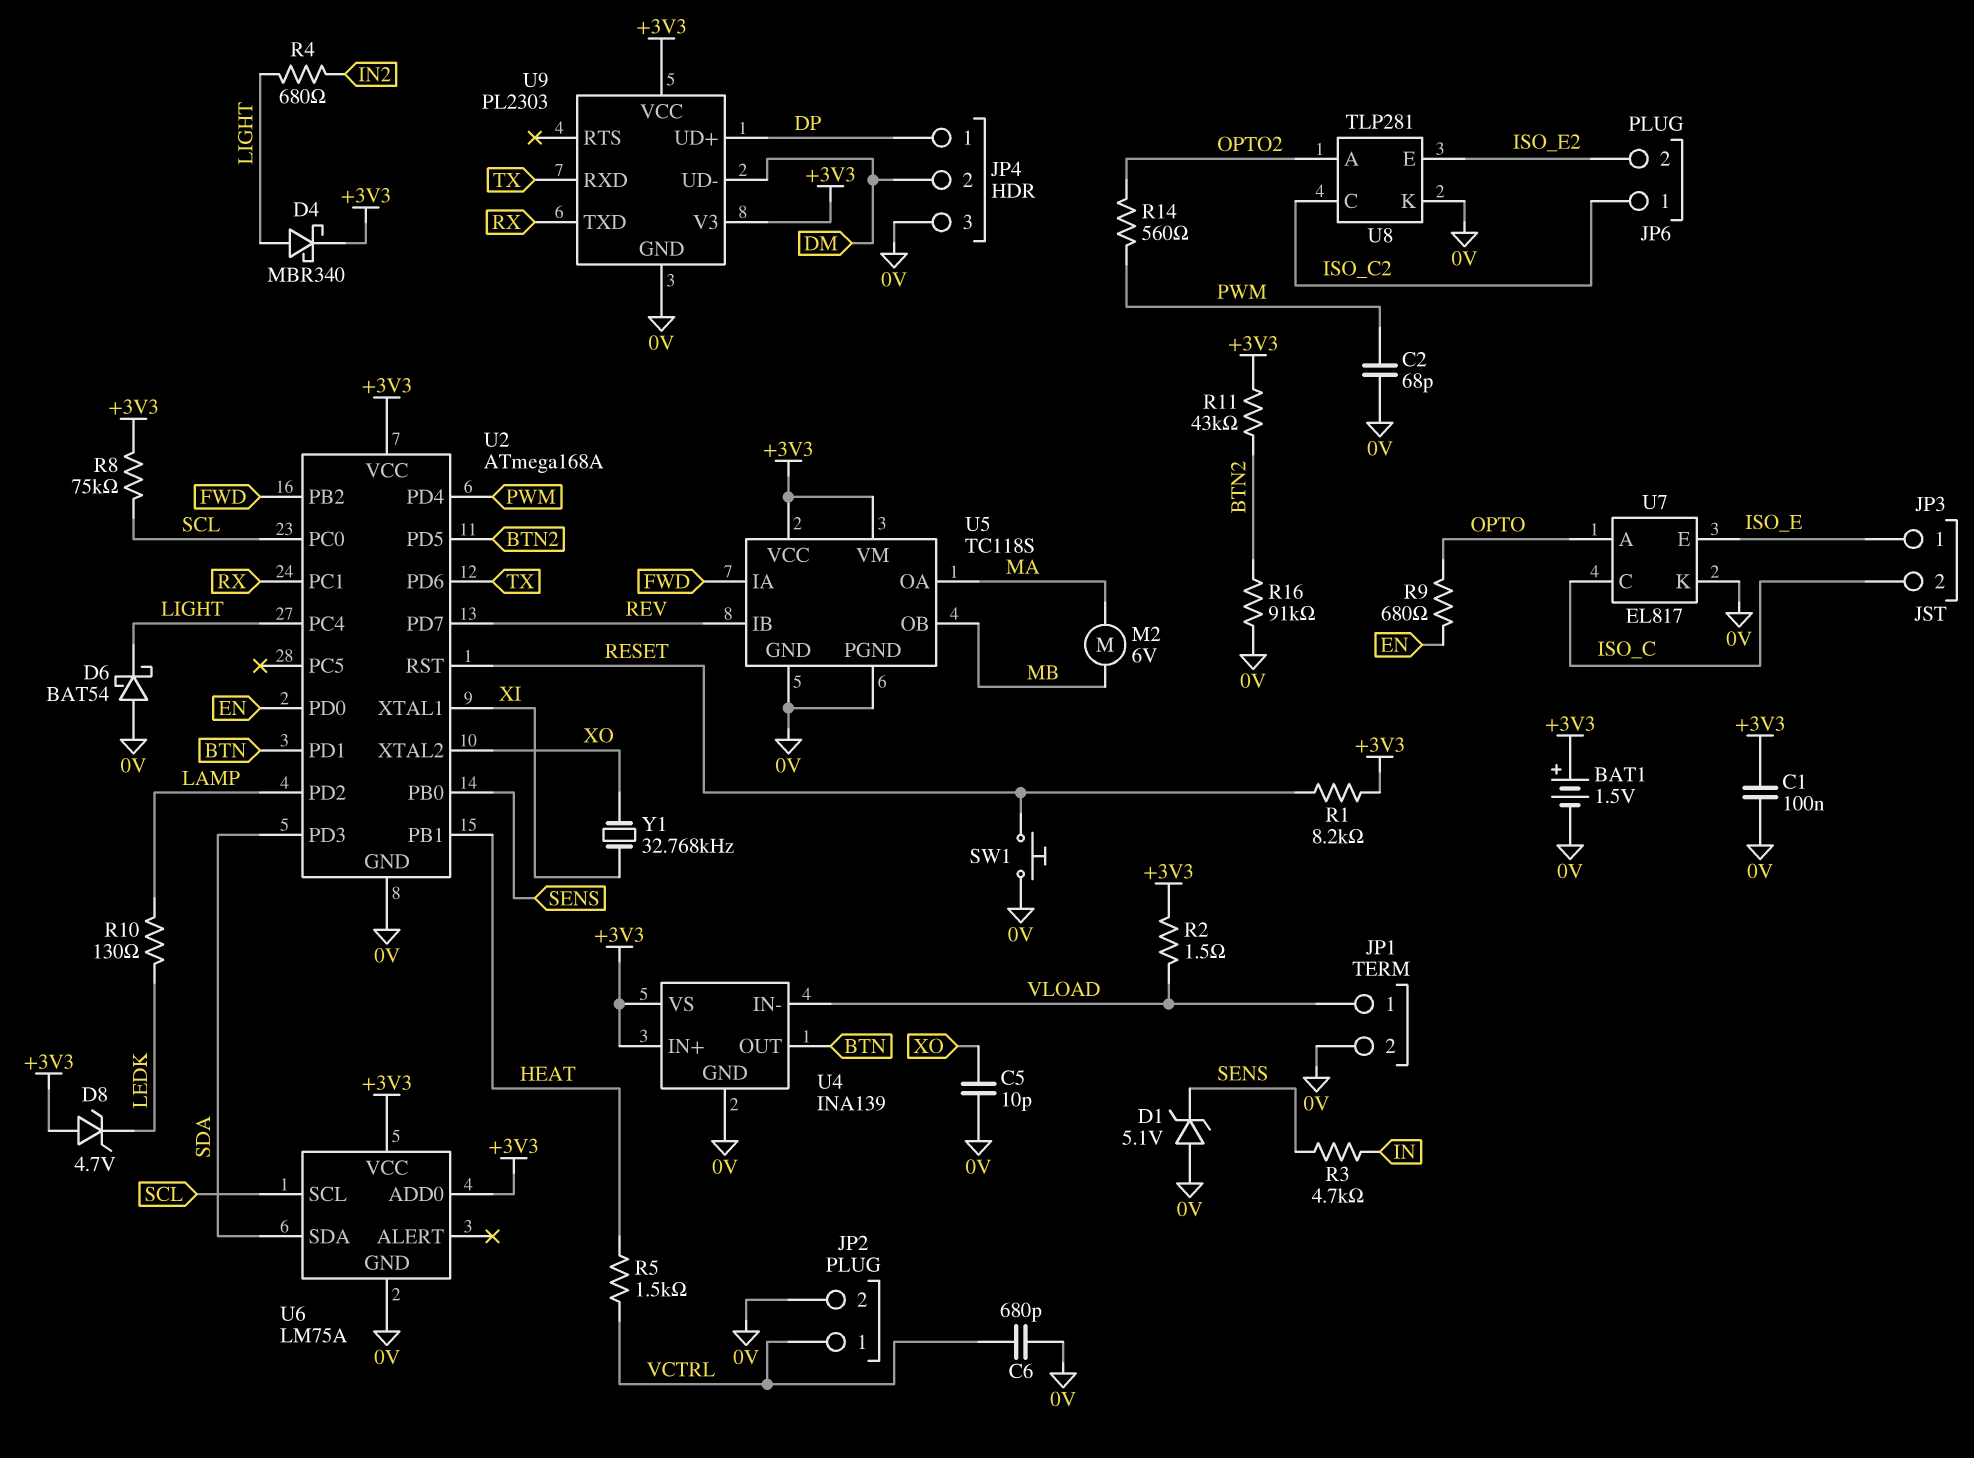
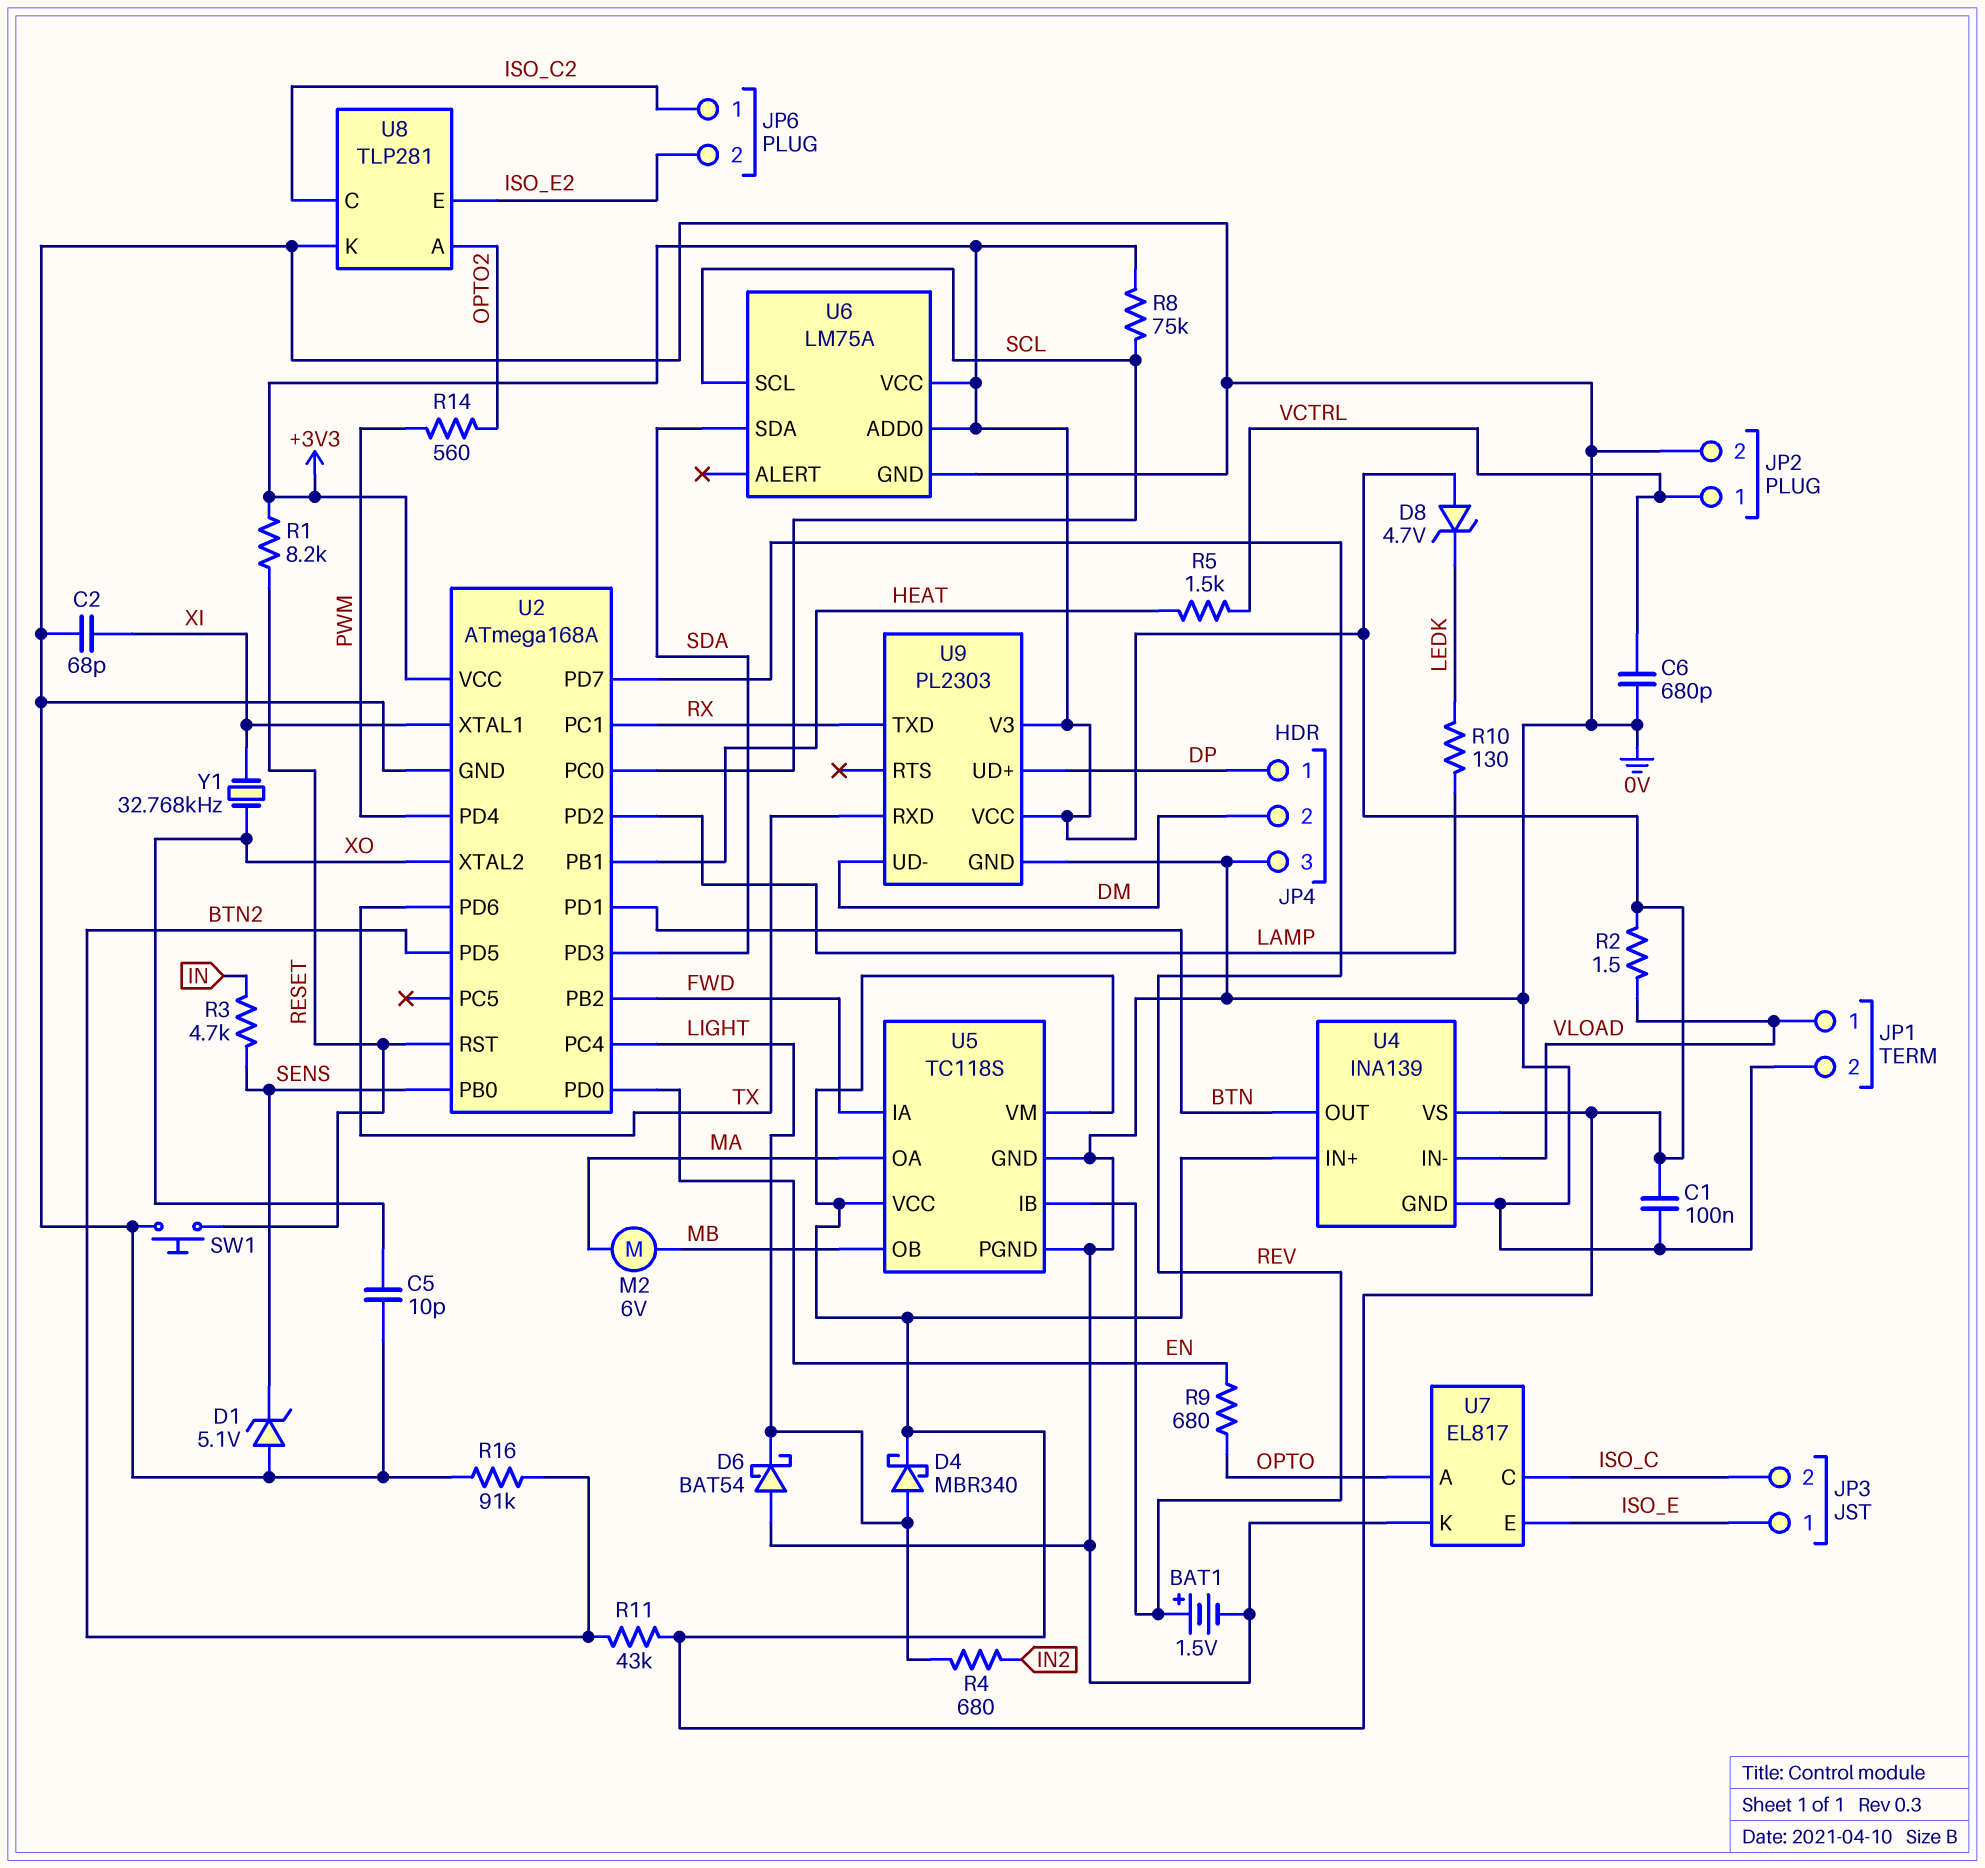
BAT1: 1.5V (plus +3V3, minus 0V) -> 1.5V (plus REV, minus 0V)
C2: 68pF (0V, PWM) -> 68pF (0V, XI)

